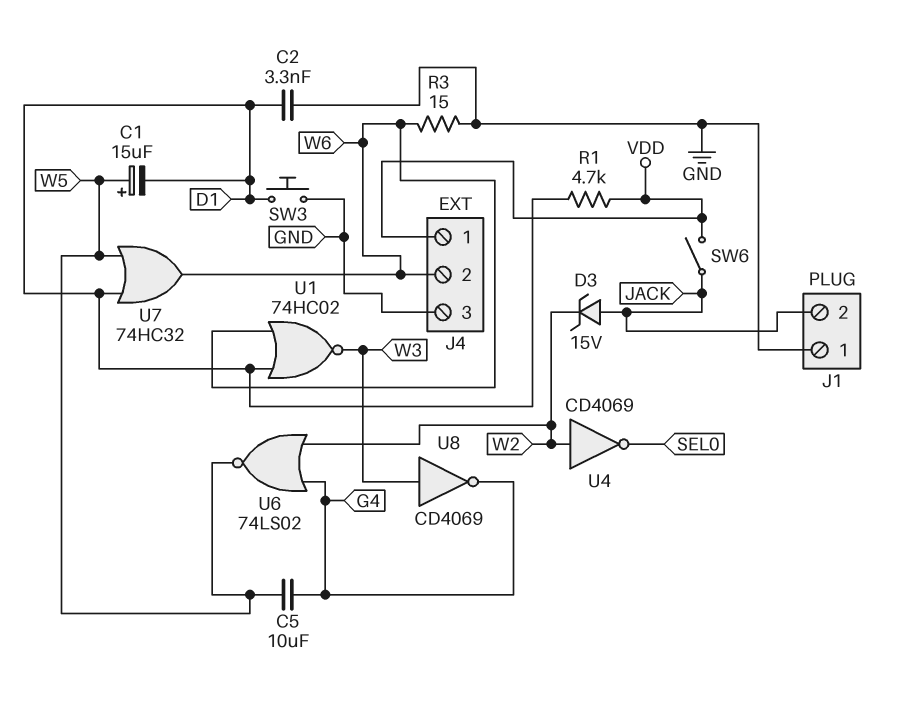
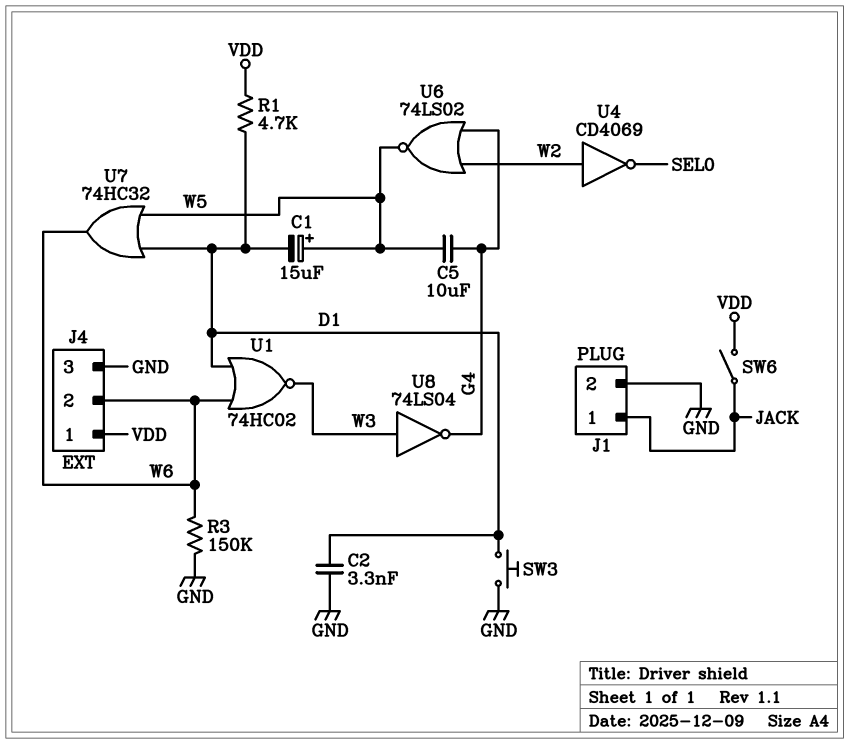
D3: zener 15V (A JACK, K W2) -> none
J1 pin 1: GND -> JACK
J1 pin 2: JACK -> GND
R3: 15 (GND, W6) -> 150k (GND, W6)
U8: NOT CD4069 (in W3, out G4) -> NOT 74LS04 (in W3, out G4)

